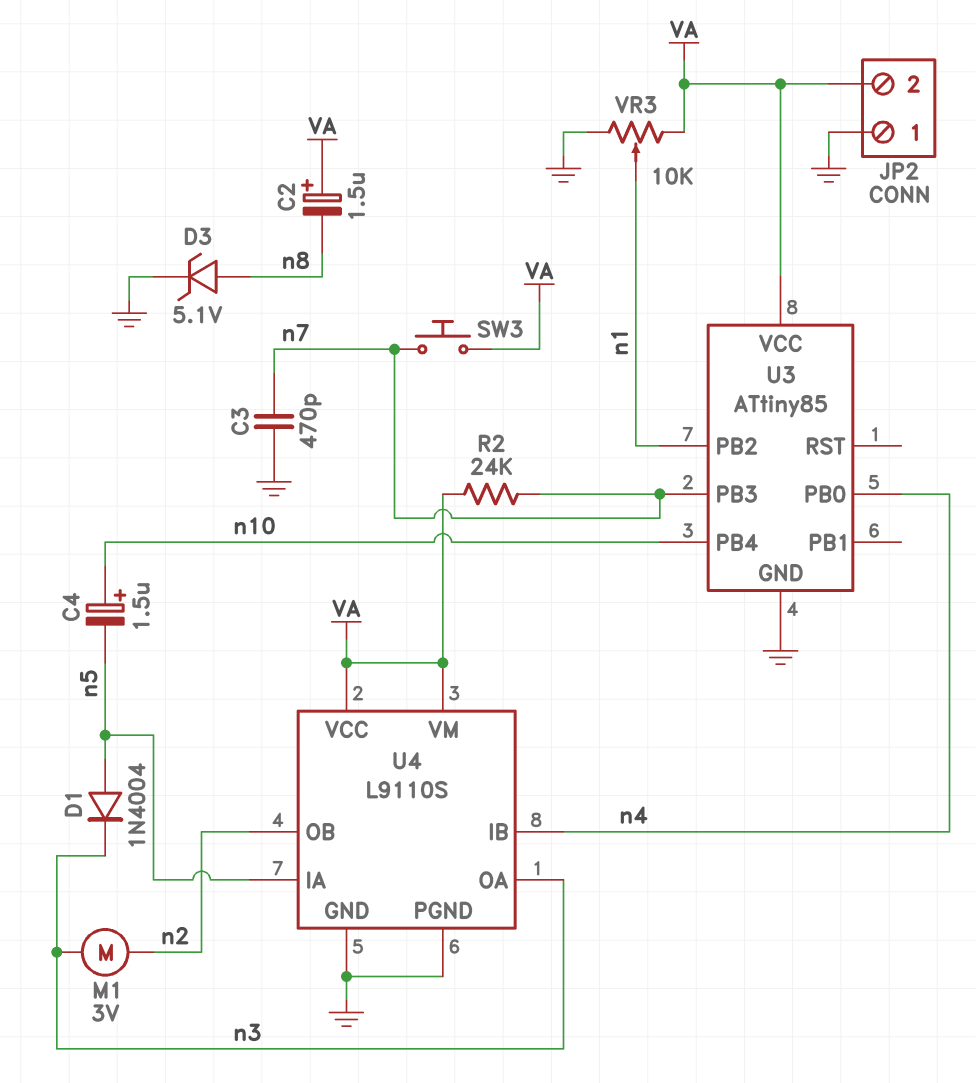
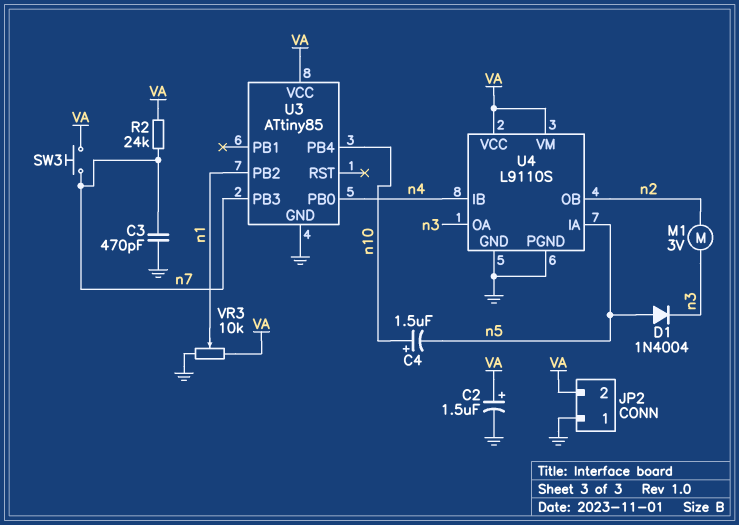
C2: 1.5uF (plus VA, minus n8) -> 1.5uF (plus VA, minus GND)
D3: zener 5.1V (A n8, K GND) -> none

